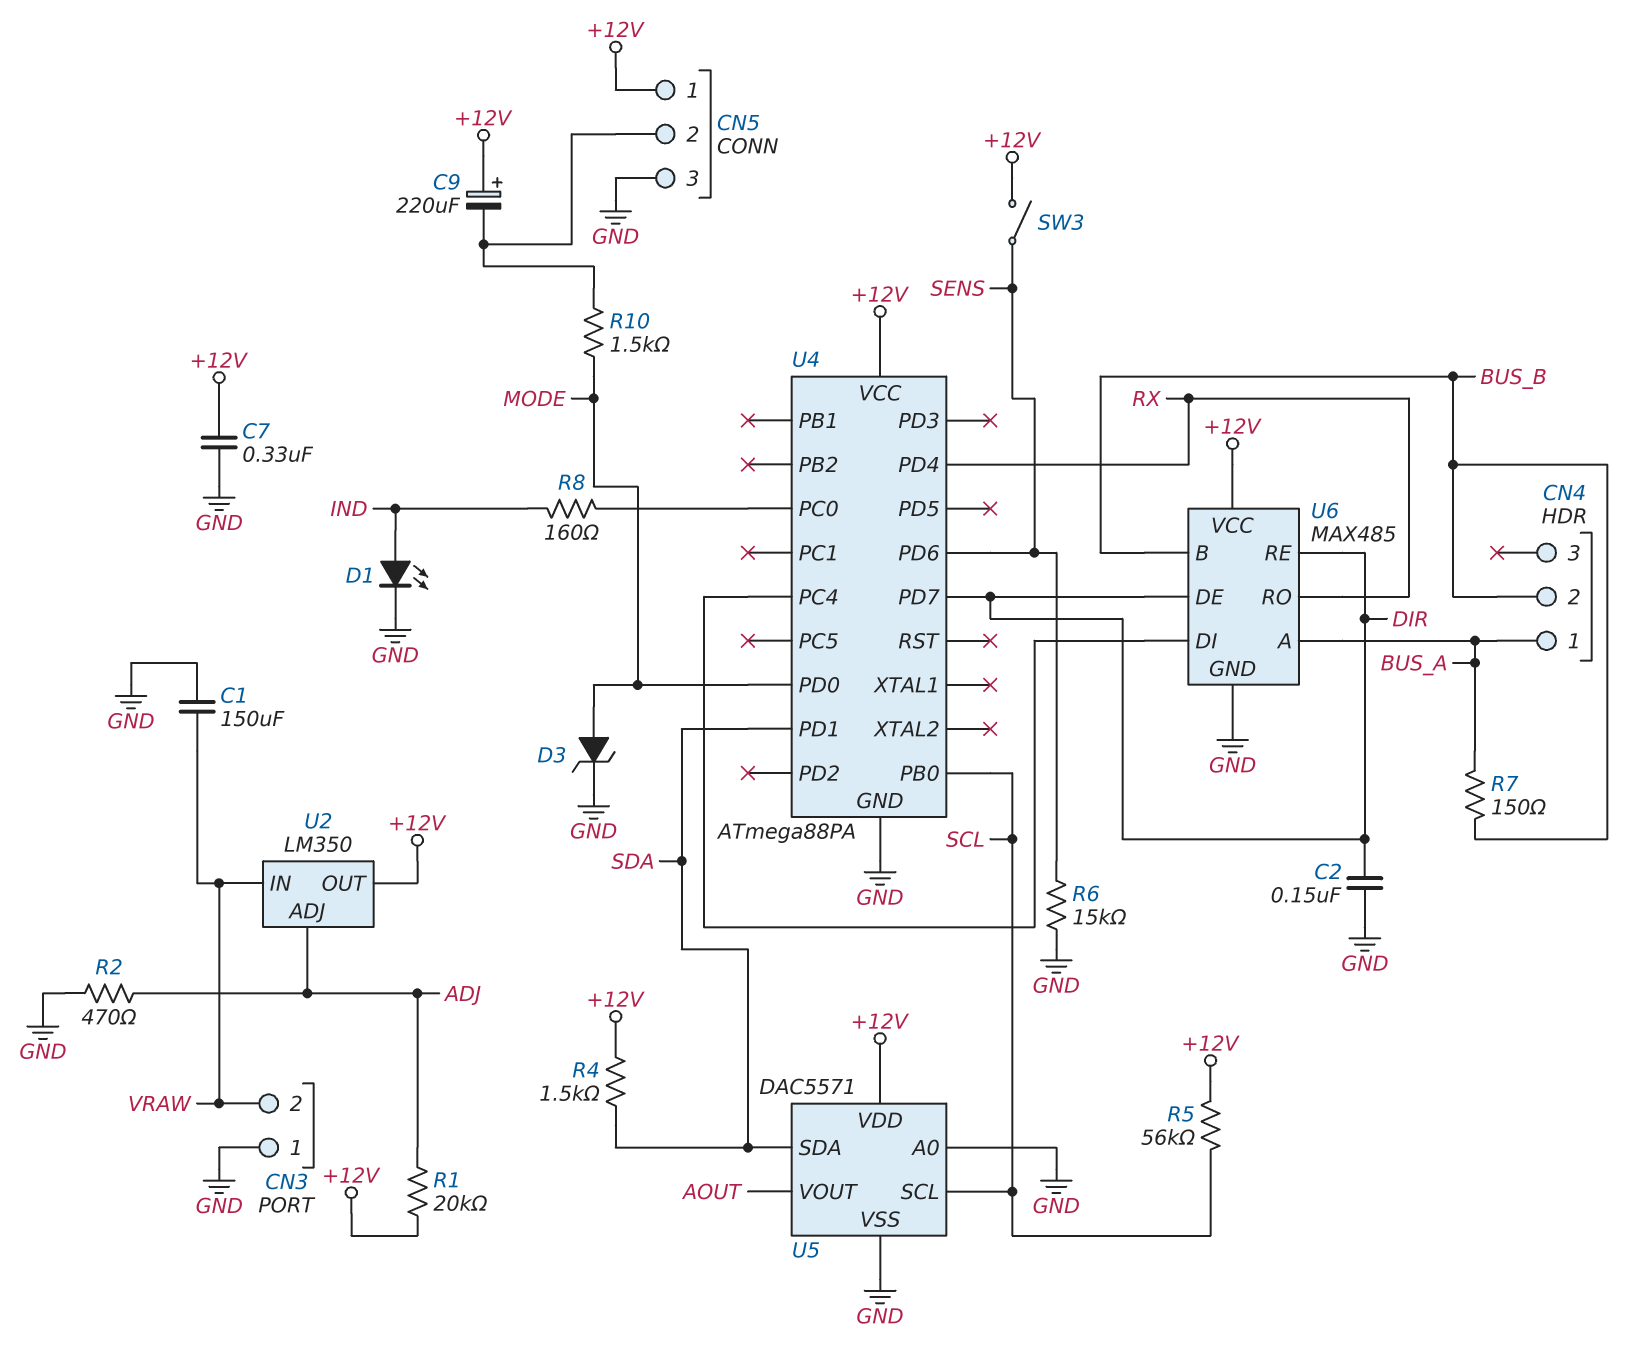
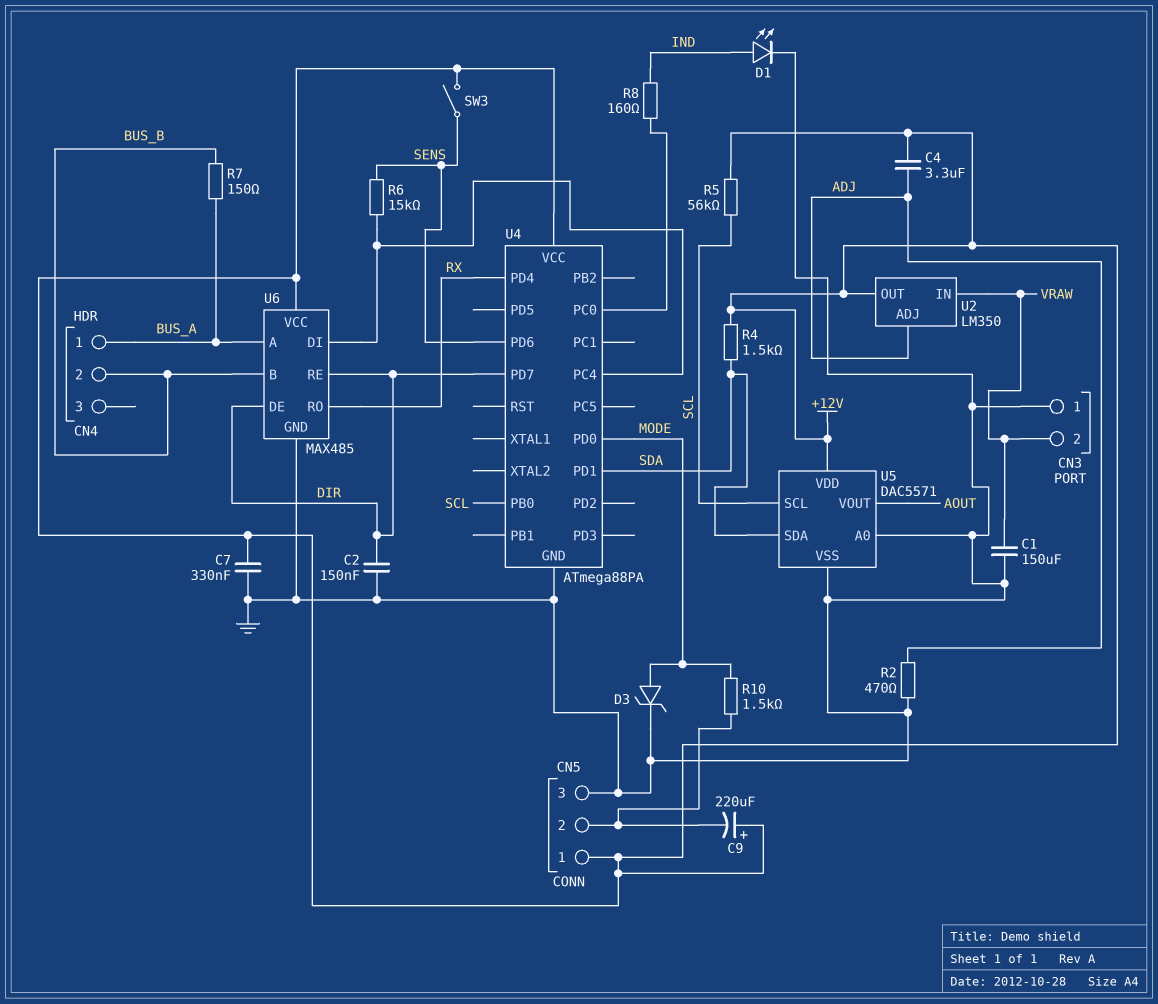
C4: none -> 3.3uF (+12V, ADJ)
R1: 20k (+12V, ADJ) -> none
R6: 15k (GND, SENS) -> 15k (SENS, U4/PC4)

